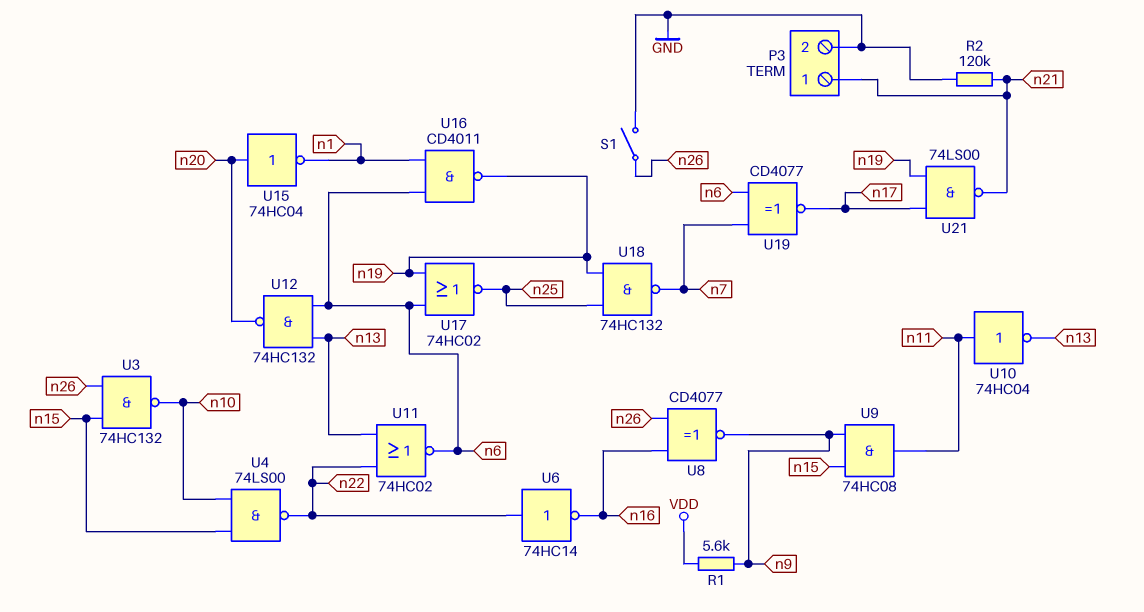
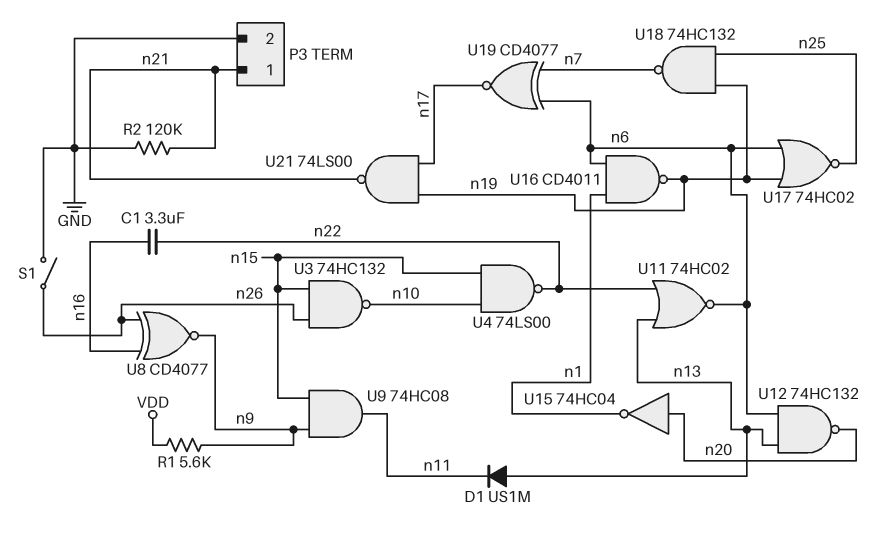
C1: none -> 3.3uF (n16, n22)
D1: none -> diode US1M (A n13, K n11)
U6: NOT 74HC14 (in n22, out n16) -> none
U10: NOT 74HC04 (in n11, out n13) -> none

